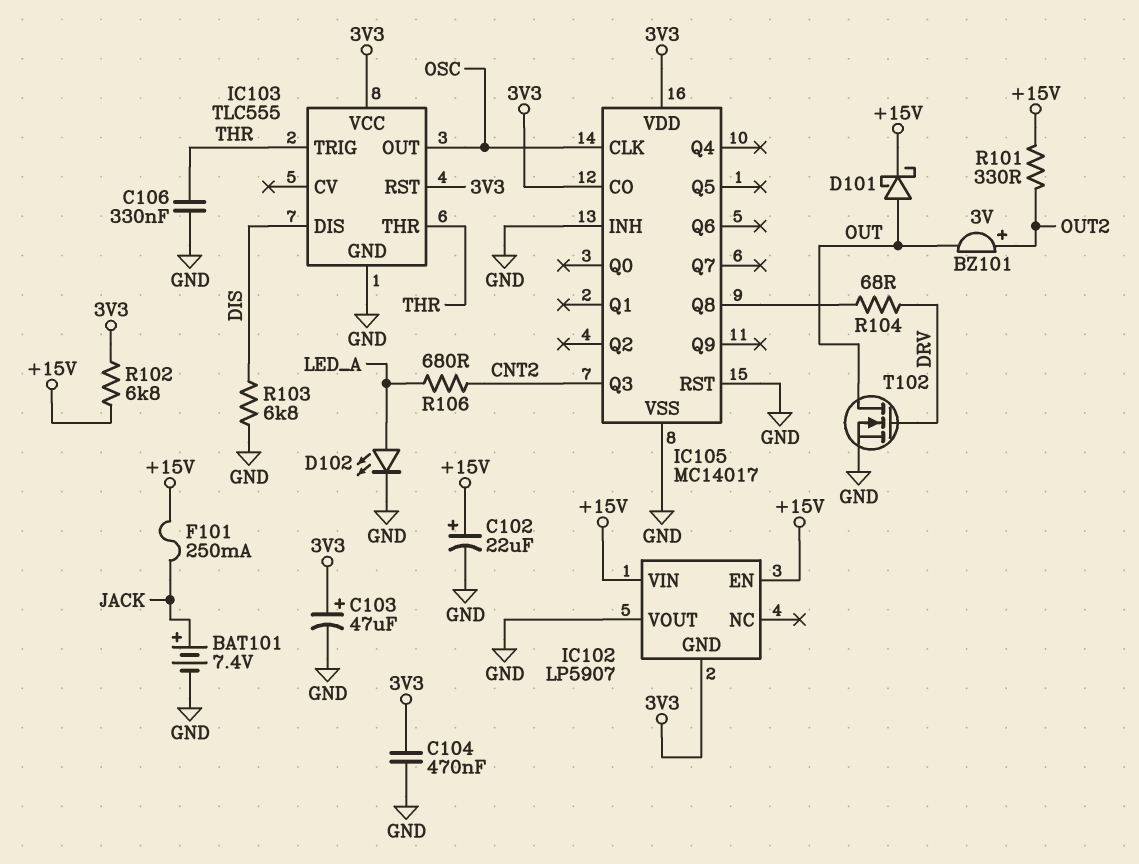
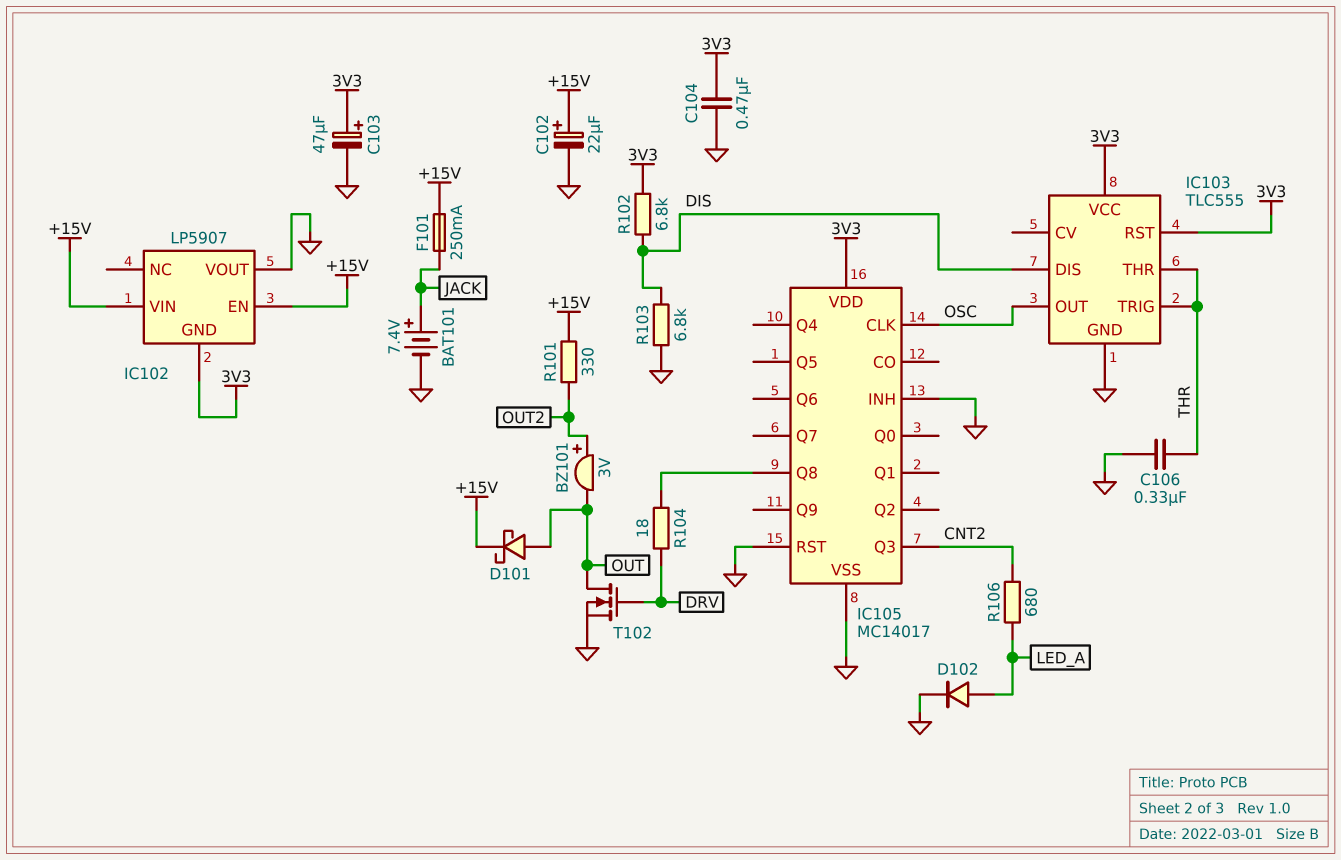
D102: LED (A LED_A, K GND) -> diode (A LED_A, K GND)
IC105 pin CO: 3V3 -> none
R102: 6.8k (+15V, 3V3) -> 6.8k (3V3, DIS)
R104: 68 (DRV, IC105/Q8) -> 18 (DRV, IC105/Q8)

